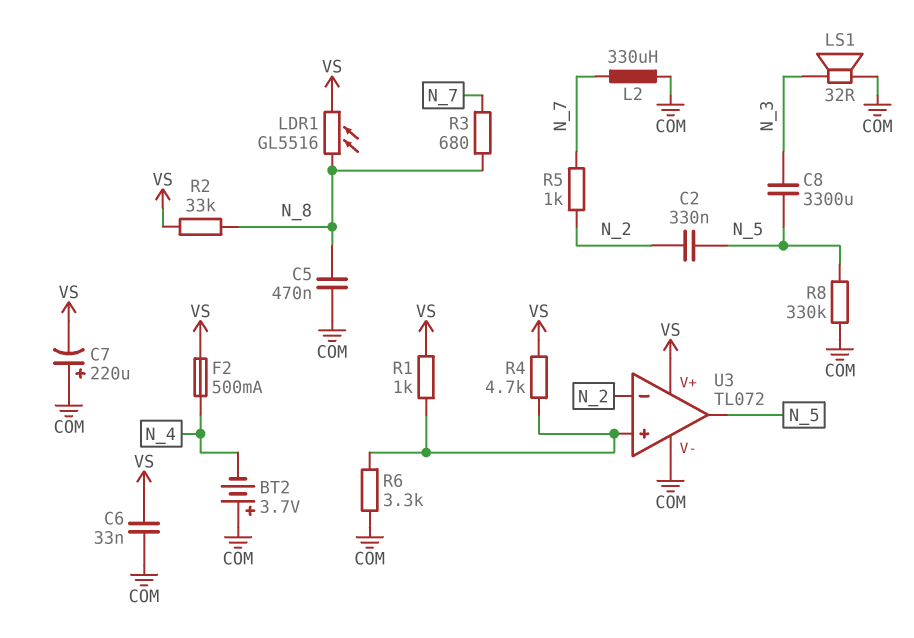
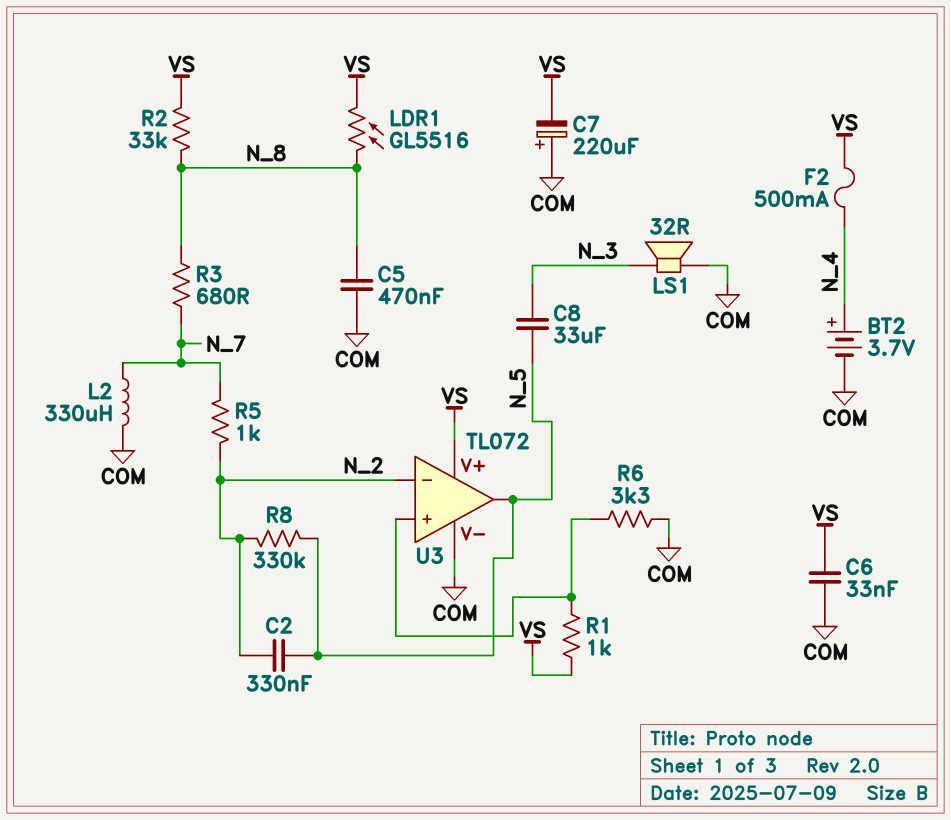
BT2: 3.7V (plus COM, minus N_4) -> 3.7V (plus N_4, minus COM)
C8: 3300uF (N_3, N_5) -> 33uF (N_3, N_5)
R4: 4.7k (U3/in+, VS) -> none
R8: 330k (COM, N_5) -> 330k (N_2, N_5)

